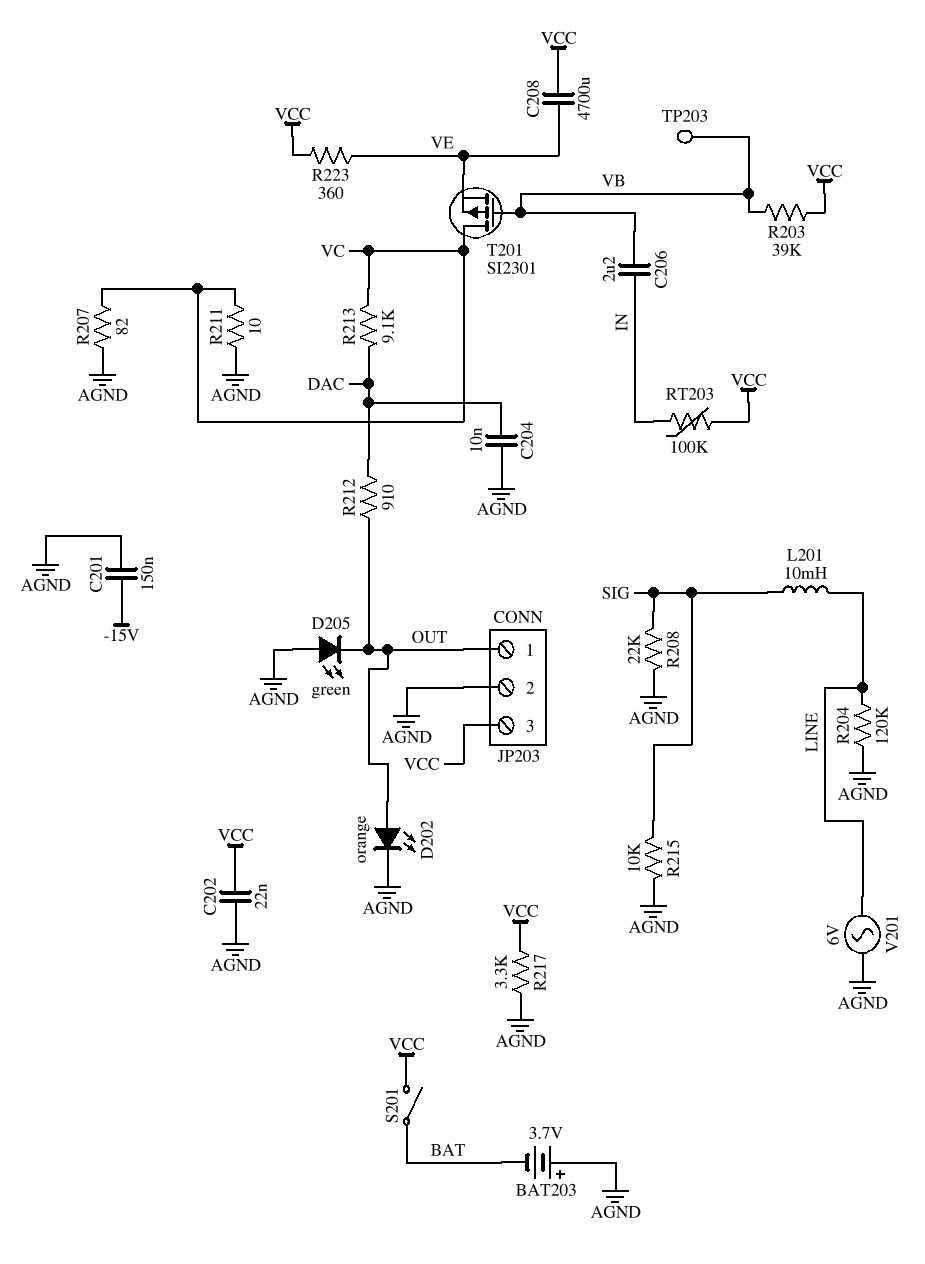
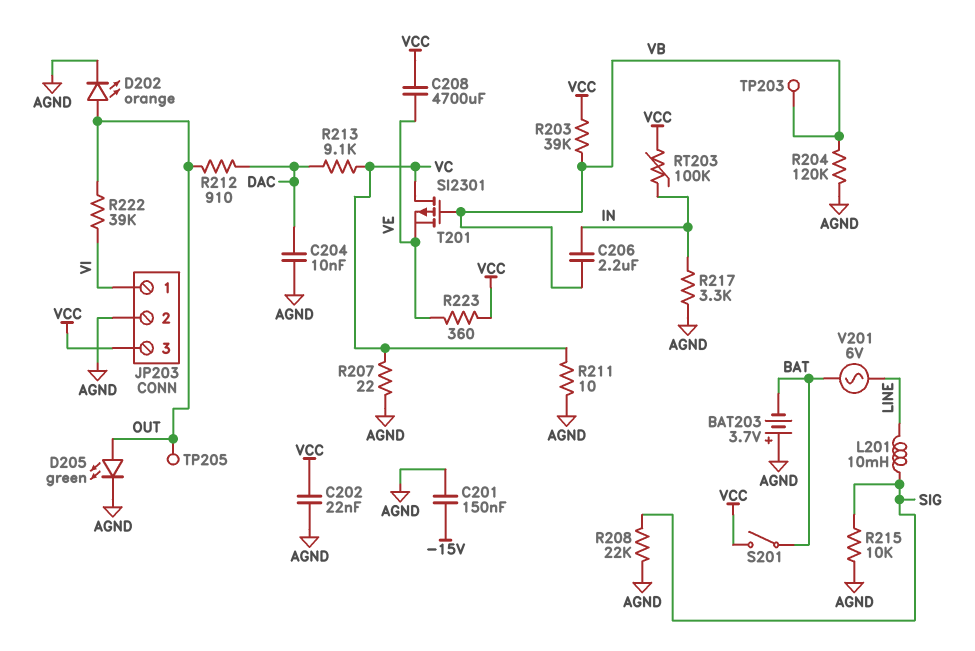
D205: LED green (A AGND, K OUT) -> LED green (A OUT, K AGND)
JP203 pin 1: OUT -> VI
R204: 120k (AGND, LINE) -> 120k (AGND, VB)
R207: 82 (AGND, VC) -> 22 (AGND, VC)
R217: 3.3k (AGND, VCC) -> 3.3k (AGND, IN)
R222: none -> 39k (OUT, VI)
TP205: none -> test point (OUT)
V201: AC 6V (AGND, LINE) -> AC 6V (BAT, LINE)

